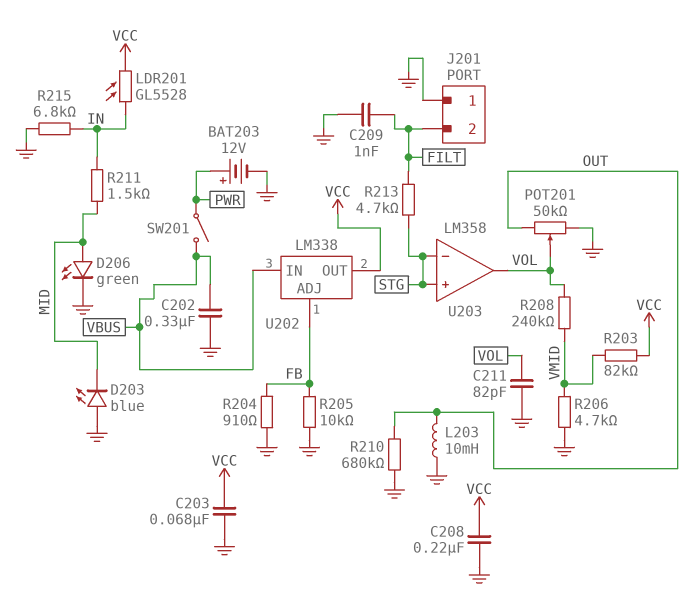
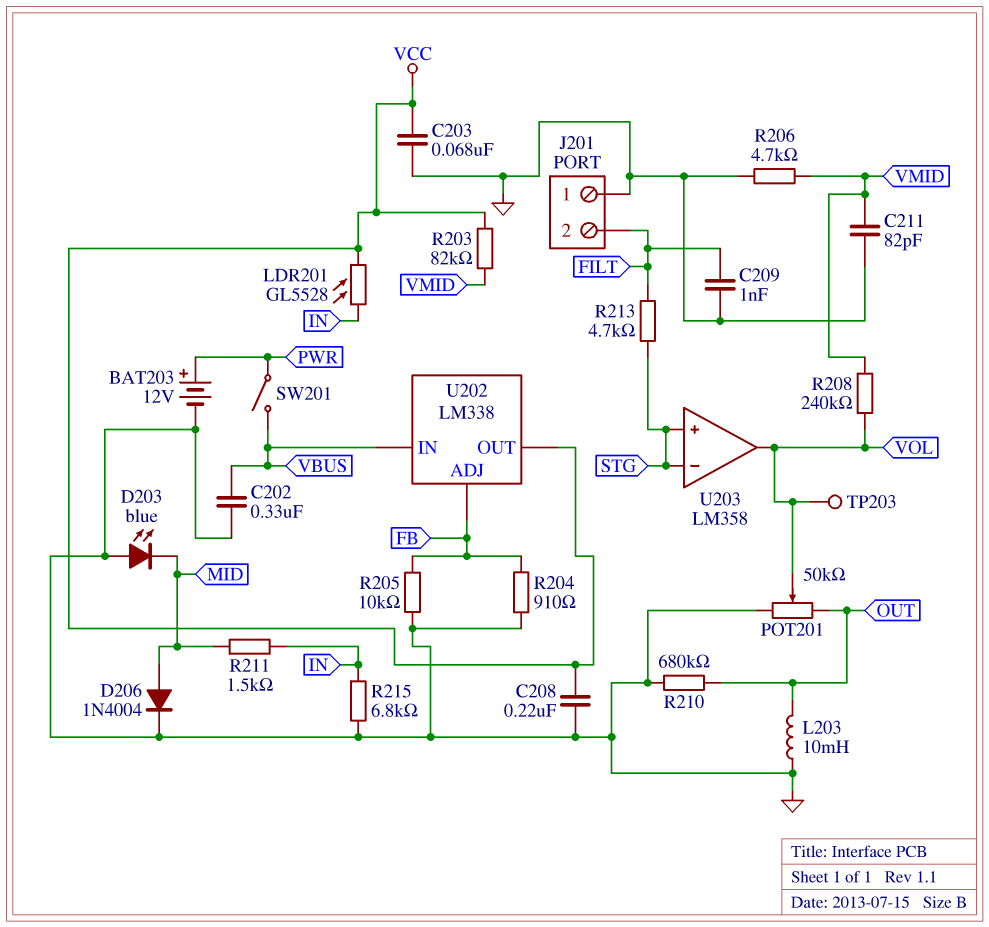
C211: 82pF (GND, VOL) -> 82pF (GND, VMID)
D206: LED green (A MID, K GND) -> diode 1N4004 (A MID, K GND)
TP203: none -> test point (VOL)

